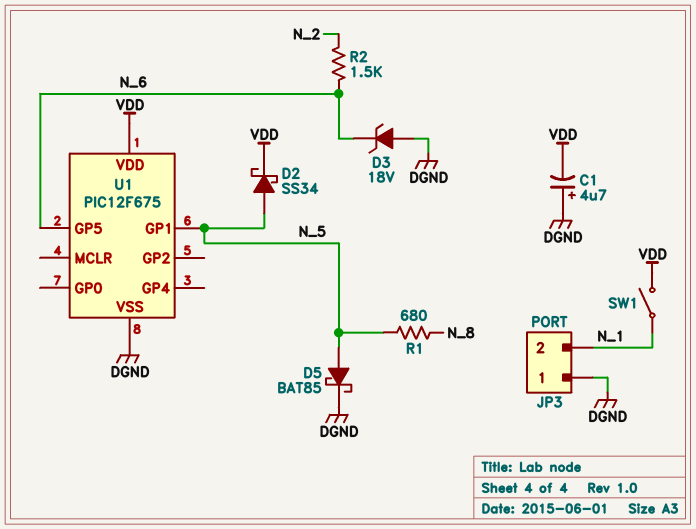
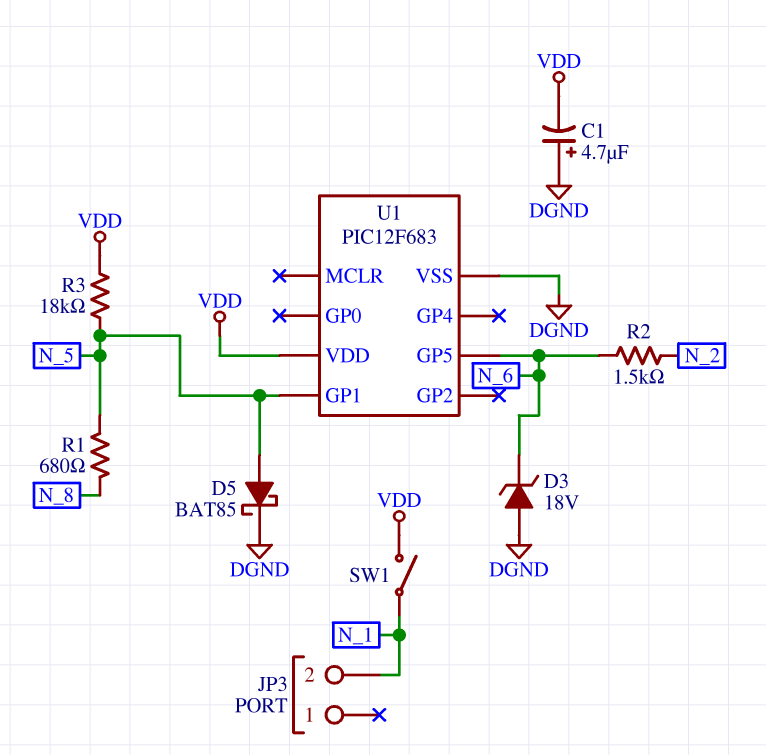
D2: schottky SS34 (A N_5, K VDD) -> none
JP3 pin 1: DGND -> none
R3: none -> 18k (N_5, VDD)
U1: PIC12F675 -> PIC12F683

